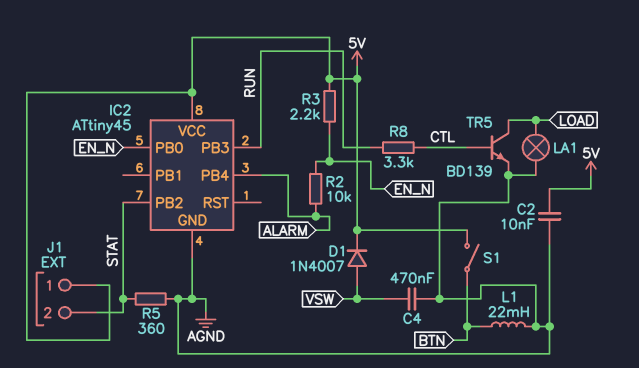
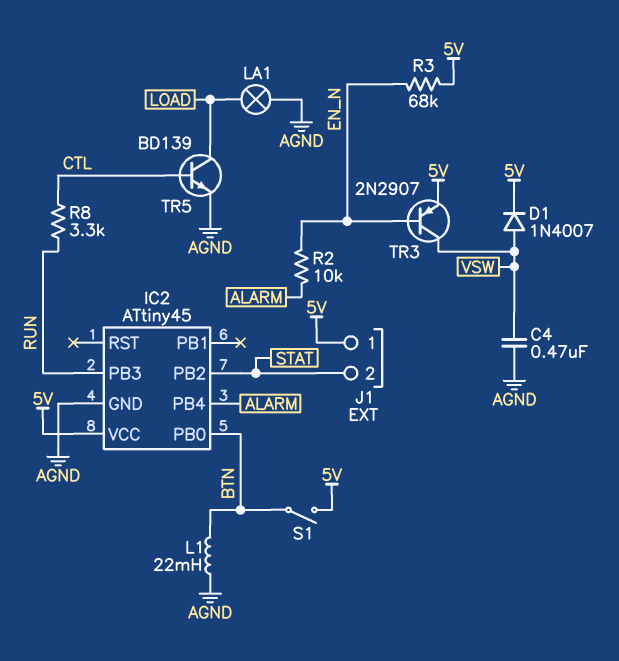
C2: 10nF (5V, AGND) -> none
IC2 pin PB0: EN_N -> BTN
R3: 2.2k (5V, EN_N) -> 68k (5V, EN_N)
R5: 360 (AGND, STAT) -> none
TR3: none -> PNP 2N2907 (B EN_N, C VSW, E 5V)

